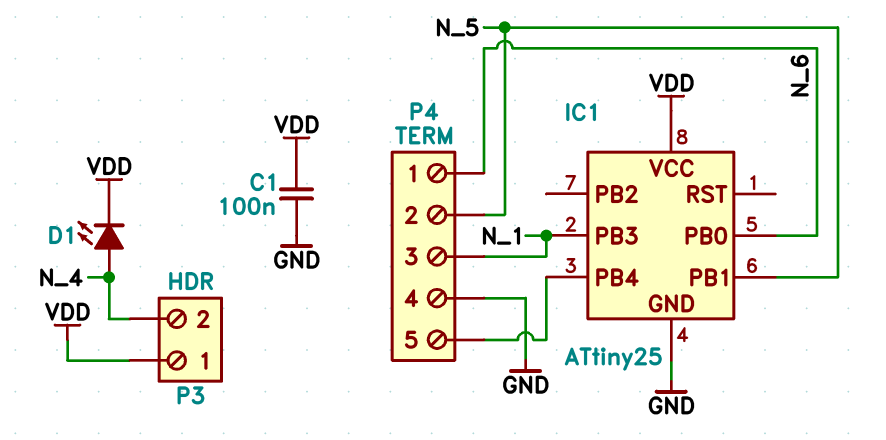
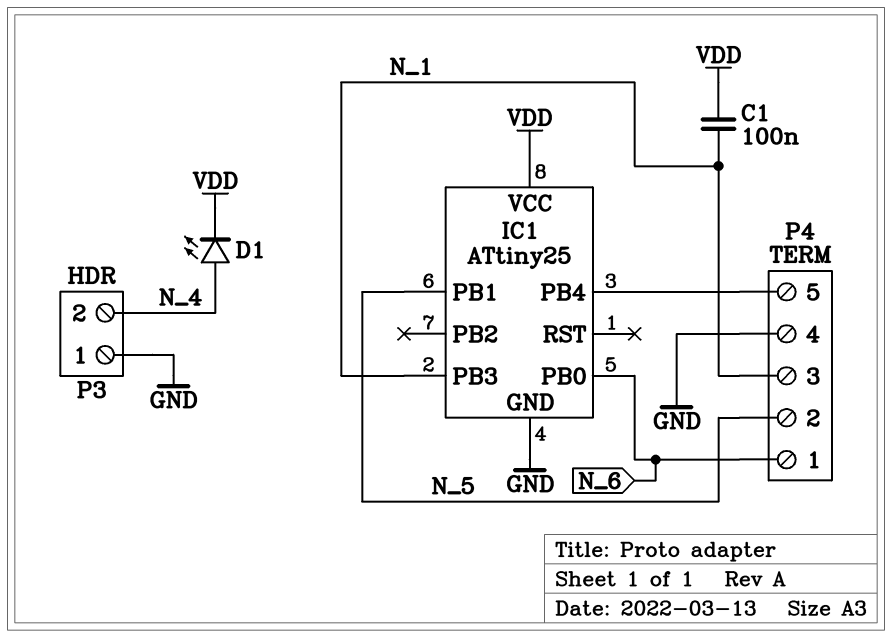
C1: 100nF (GND, VDD) -> 100nF (N_1, VDD)
P3 pin 1: VDD -> GND

